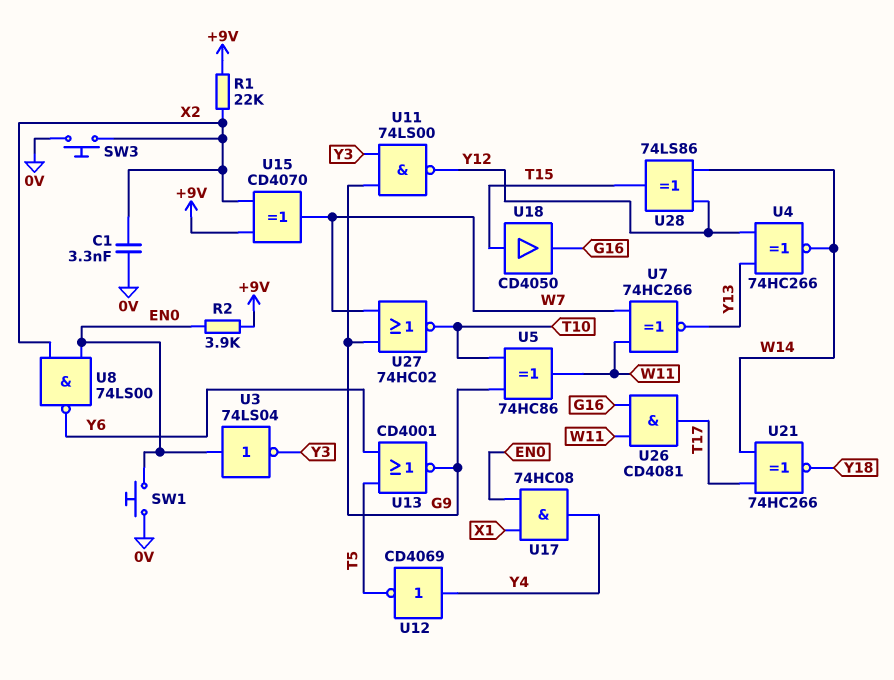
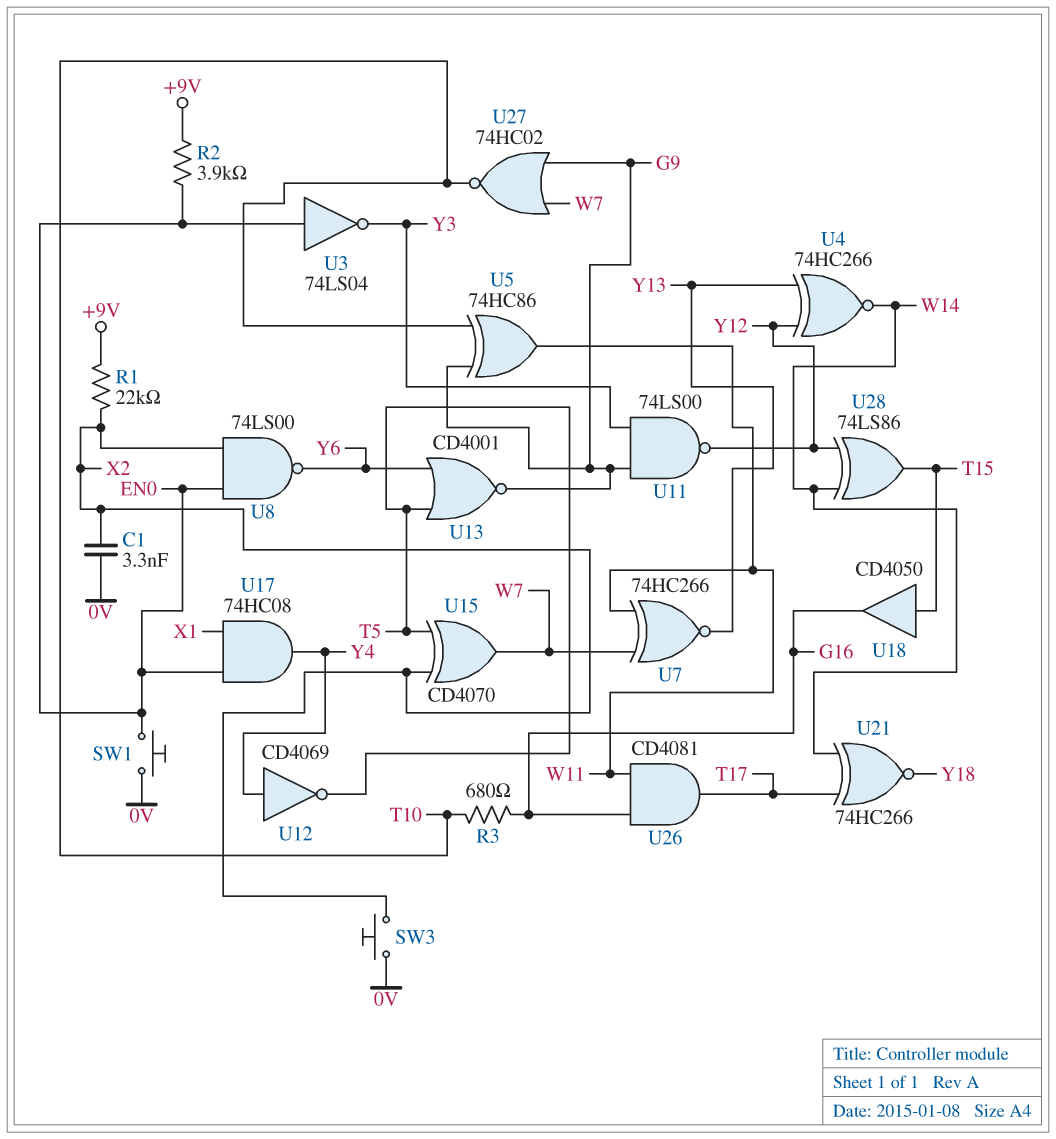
R3: none -> 680 (G16, T10)
U15: XOR CD4070 (in +9V, in X2, out W7) -> XOR CD4070 (in T5, in X2, out W7)

